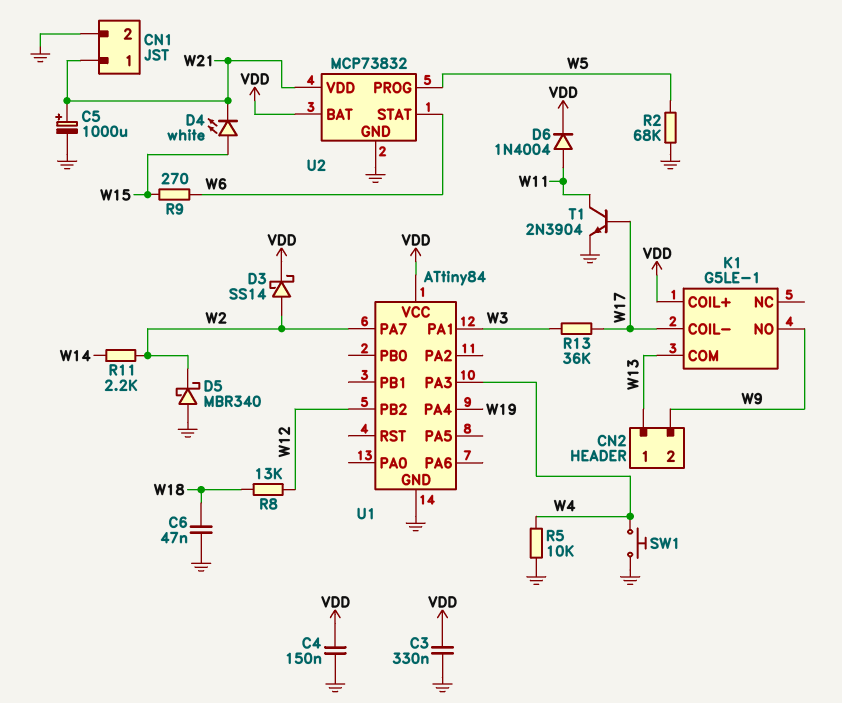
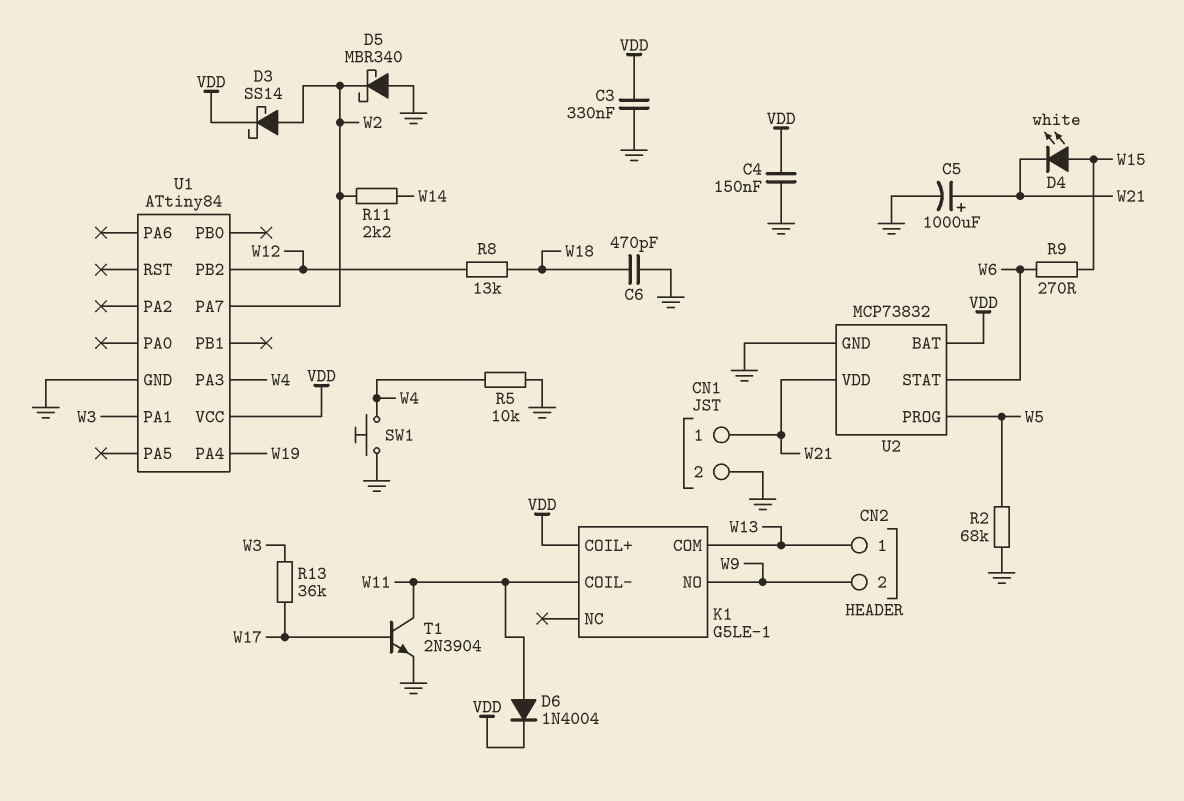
C6: 47nF (GND, W18) -> 470pF (GND, W18)
K1 pin COIL-: W17 -> W11

